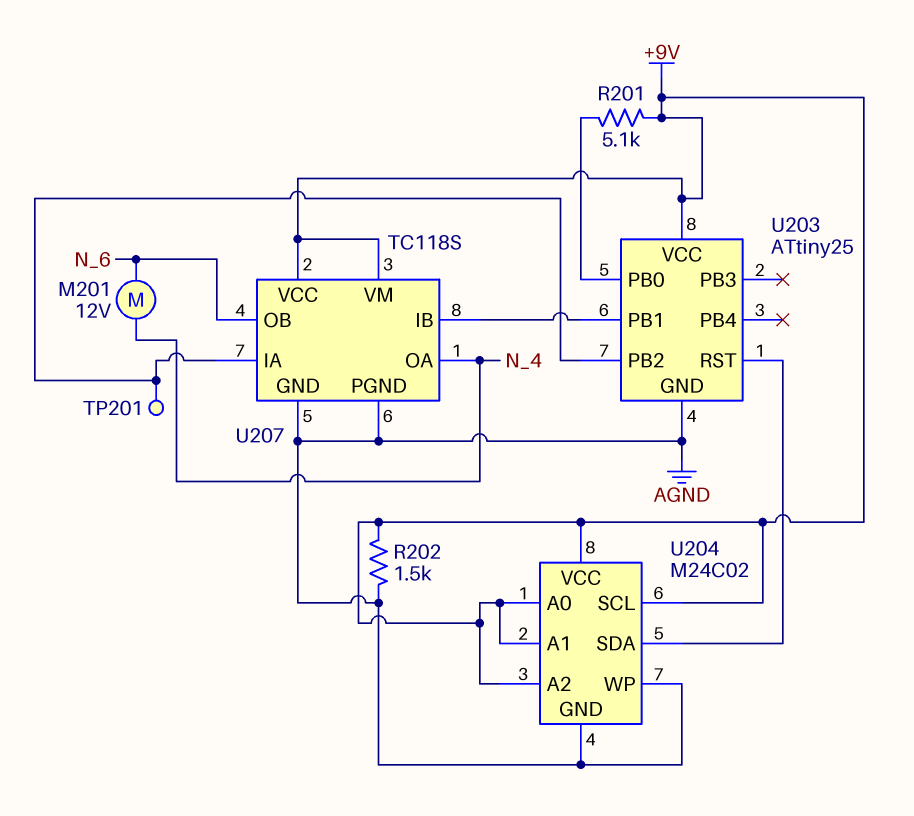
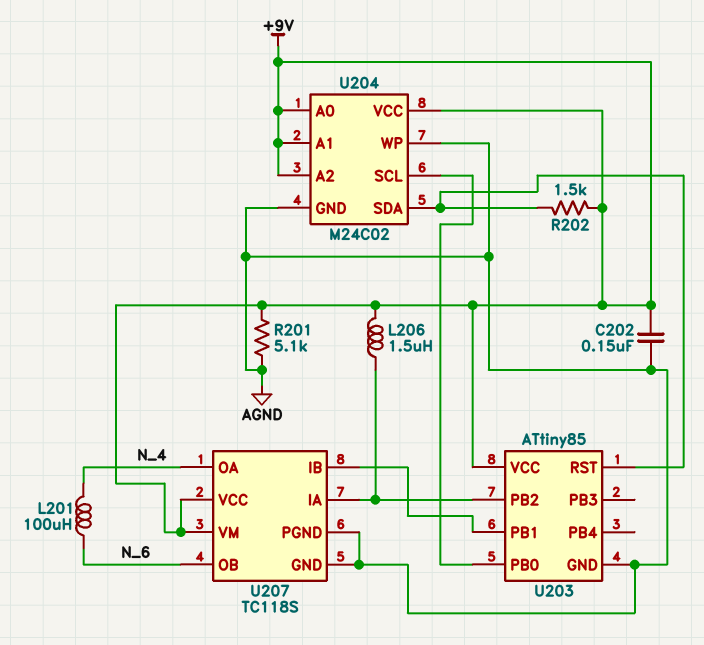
C202: none -> 150nF (+9V, AGND)
L201: none -> 100uH (N_4, N_6)
L206: none -> 1.5uH (+9V, U203/PB2)
M201: motor 12V (N_4, N_6) -> none
R201: 5.1k (+9V, U203/PB0) -> 5.1k (+9V, AGND)
R202: 1.5k (+9V, AGND) -> 1.5k (+9V, U203/RST)
TP201: test point (U203/PB2) -> none
U203: ATtiny25 -> ATtiny85
U204 pin SCL: +9V -> U203/PB0

